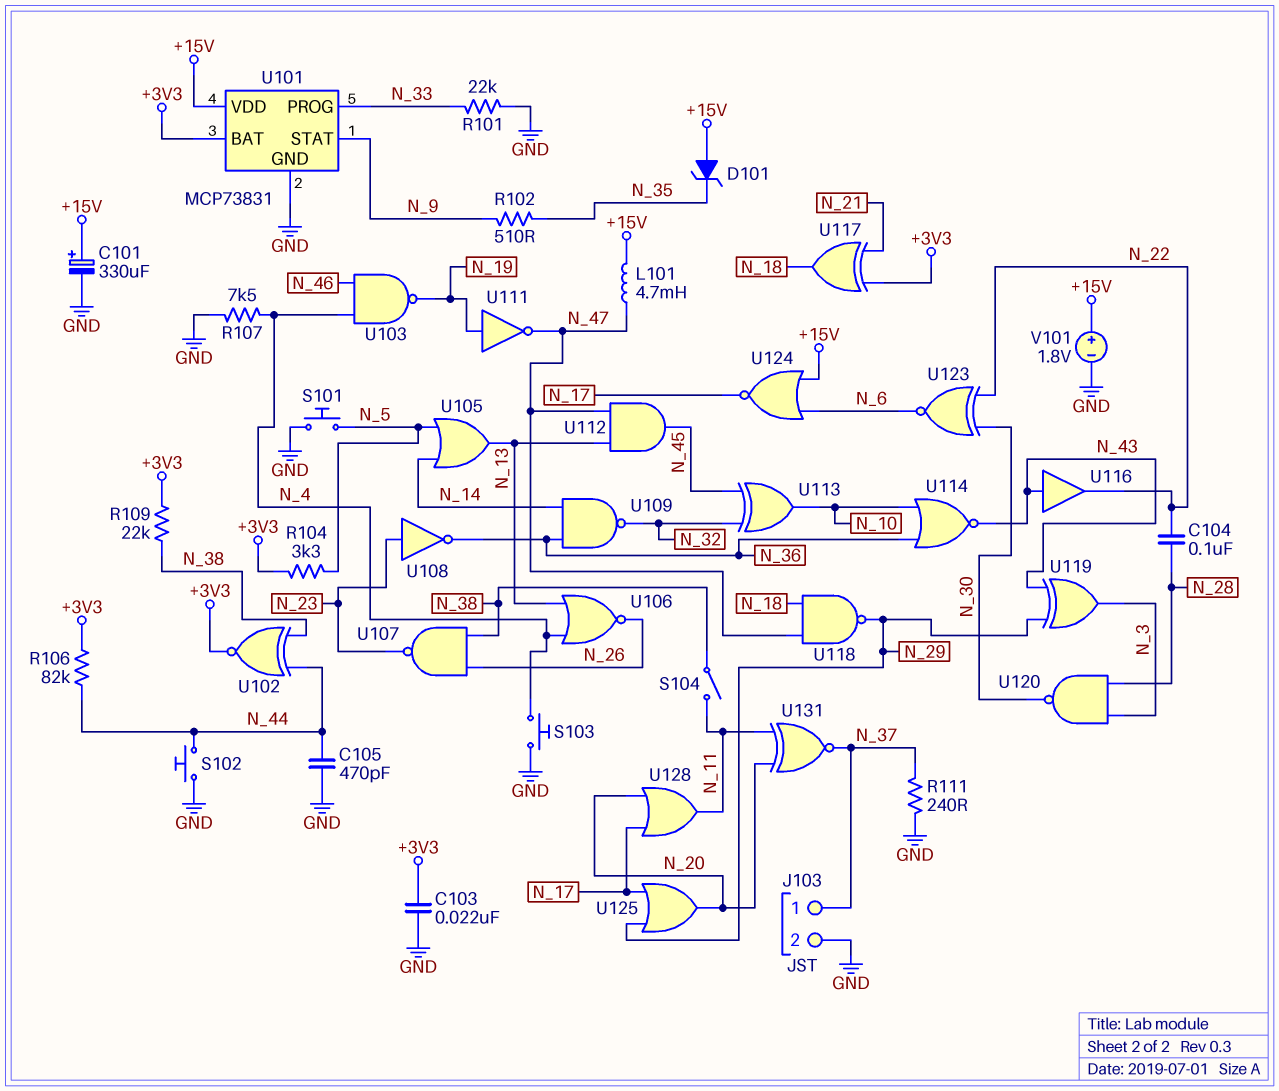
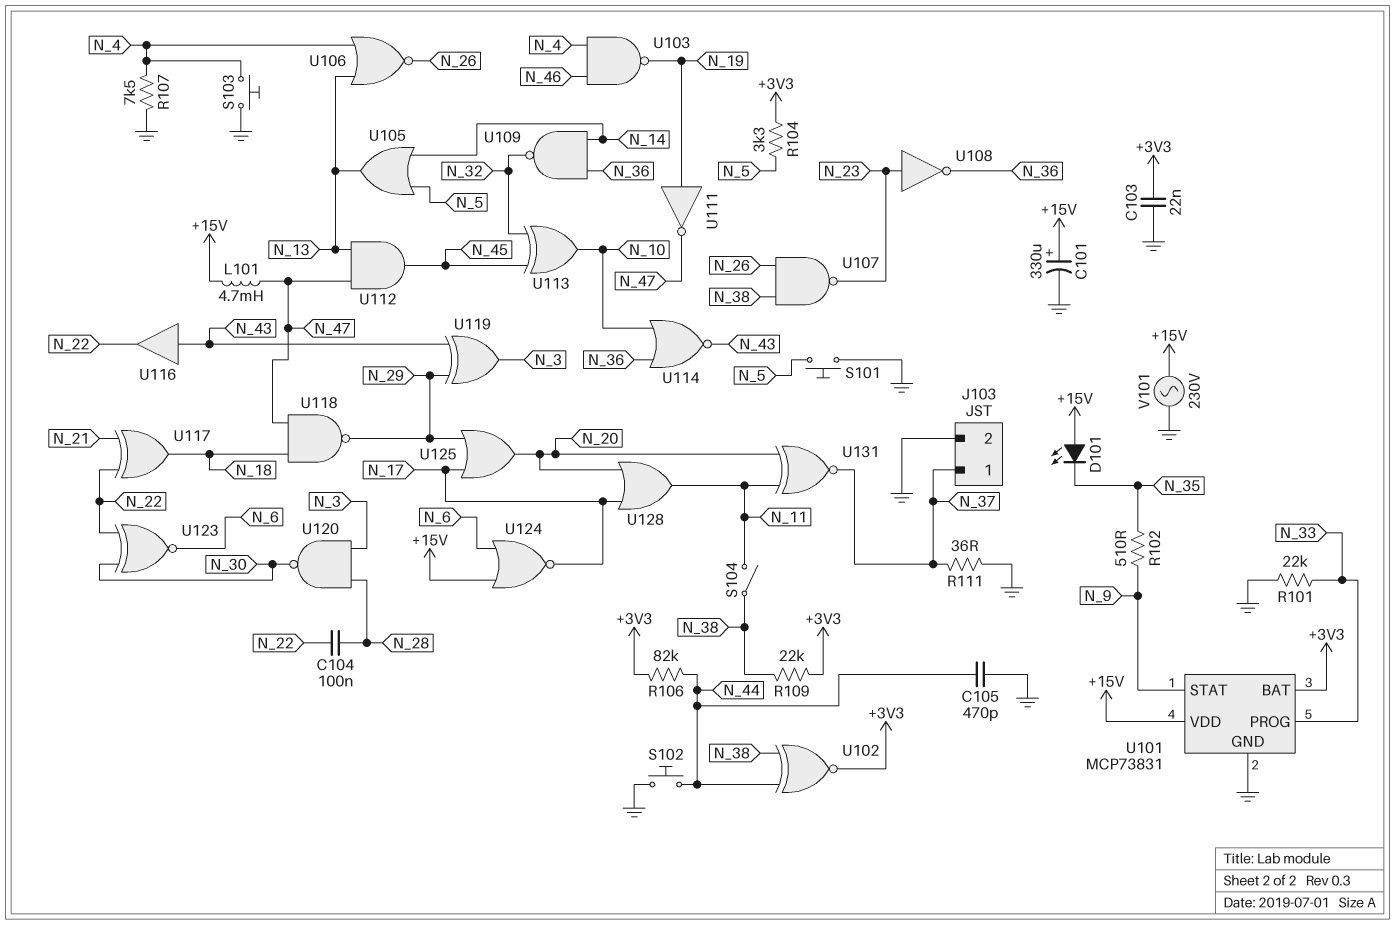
D101: zener (A +15V, K N_35) -> LED (A +15V, K N_35)
R111: 240 (GND, N_37) -> 36 (GND, N_37)
U117: XOR (in +3V3, in N_21, out N_18) -> XOR (in N_21, in N_22, out N_18)
V101: 1.8V (plus +15V, minus GND) -> AC 230V (+15V, GND)

